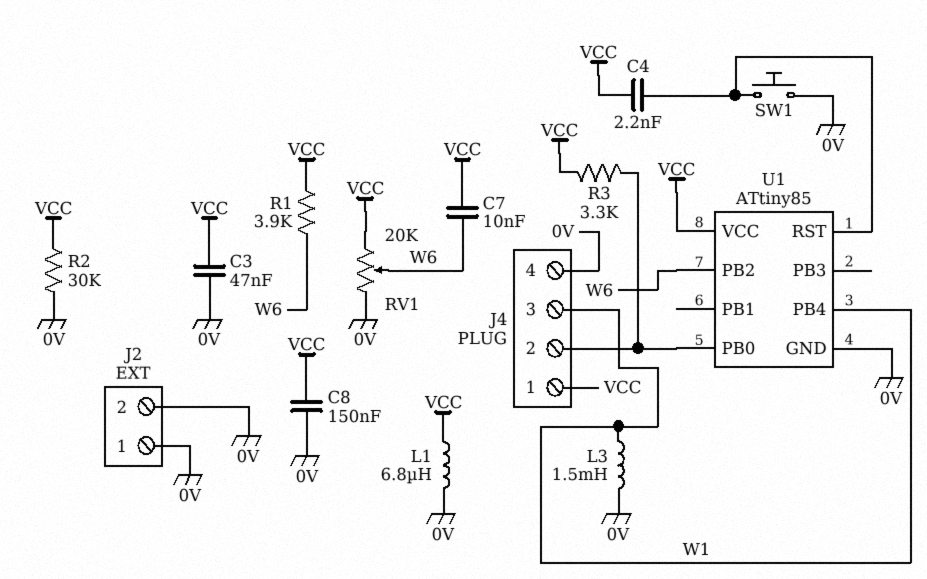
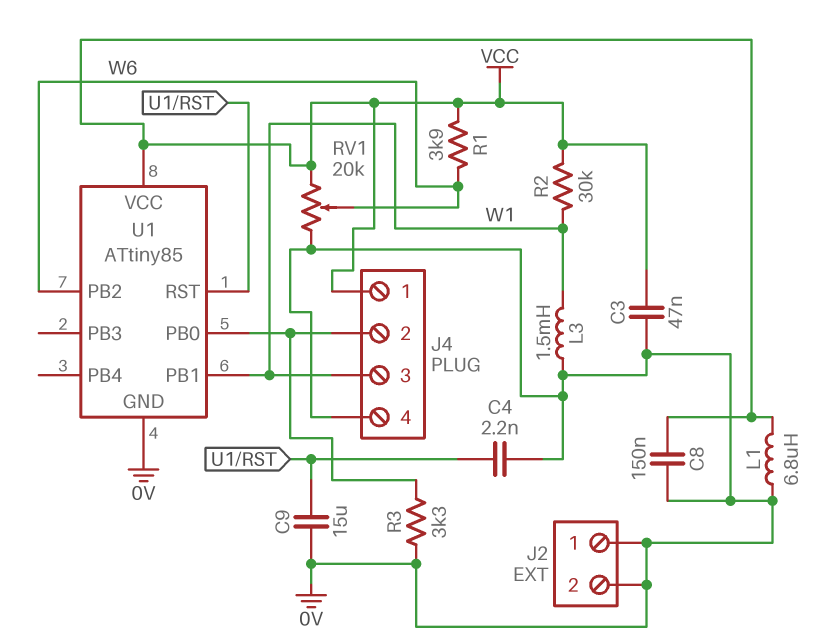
C4: 2.2nF (U1/RST, VCC) -> 2.2nF (0V, U1/RST)
C7: 10nF (VCC, W6) -> none
C9: none -> 15uF (0V, U1/RST)
R2: 30k (0V, VCC) -> 30k (VCC, W1)
R3: 3.3k (J4/2, VCC) -> 3.3k (0V, J4/2)
SW1: button (0V, U1/RST) -> none
U1 pin PB1: none -> W1
U1 pin PB4: W1 -> none

